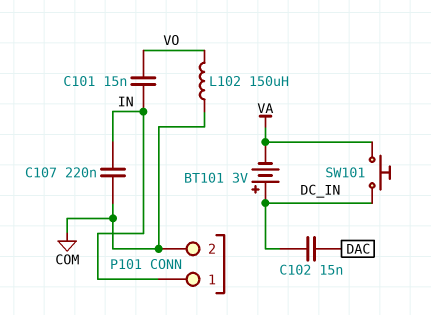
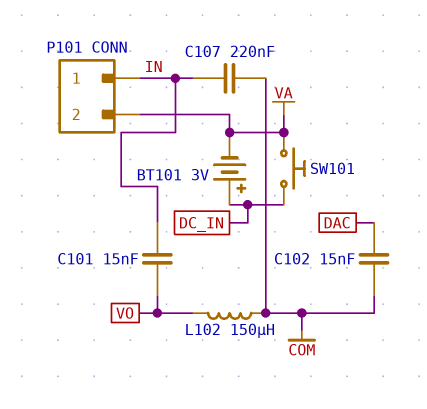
C102: 15nF (DAC, DC_IN) -> 15nF (COM, DAC)
P101 pin 2: COM -> VA

